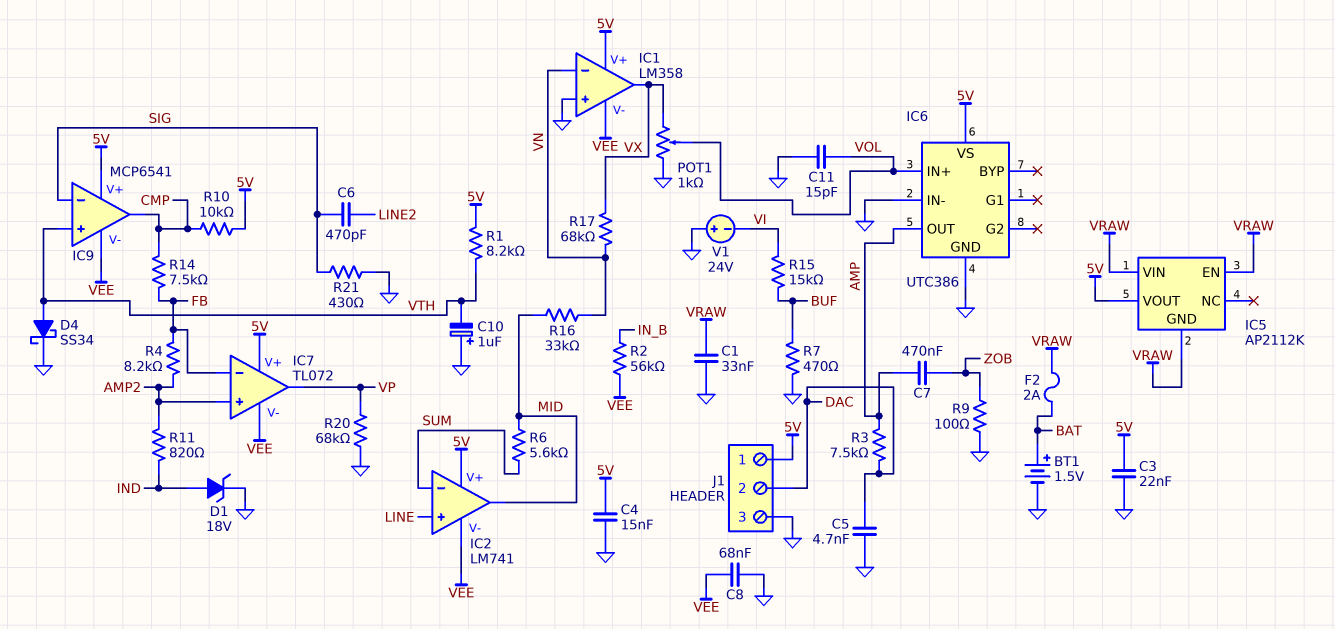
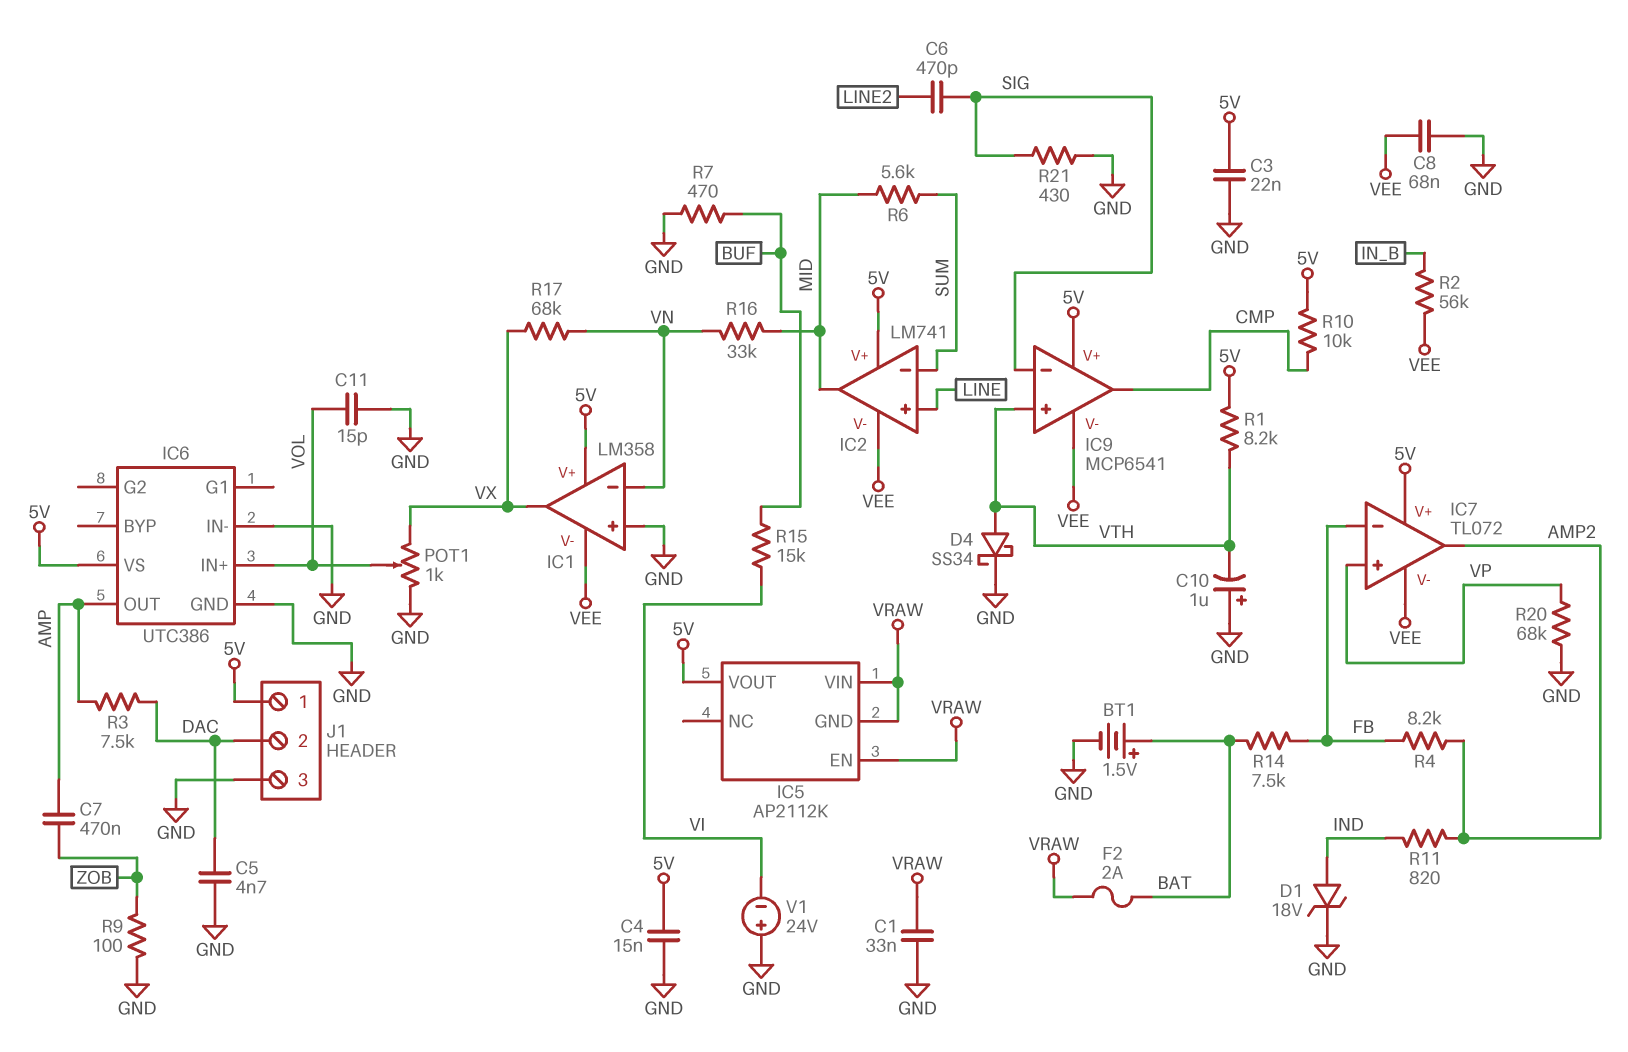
IC7 pin in+: AMP2 -> VP
IC7 pin out: VP -> AMP2
R14: 7.5k (CMP, FB) -> 7.5k (BAT, FB)

